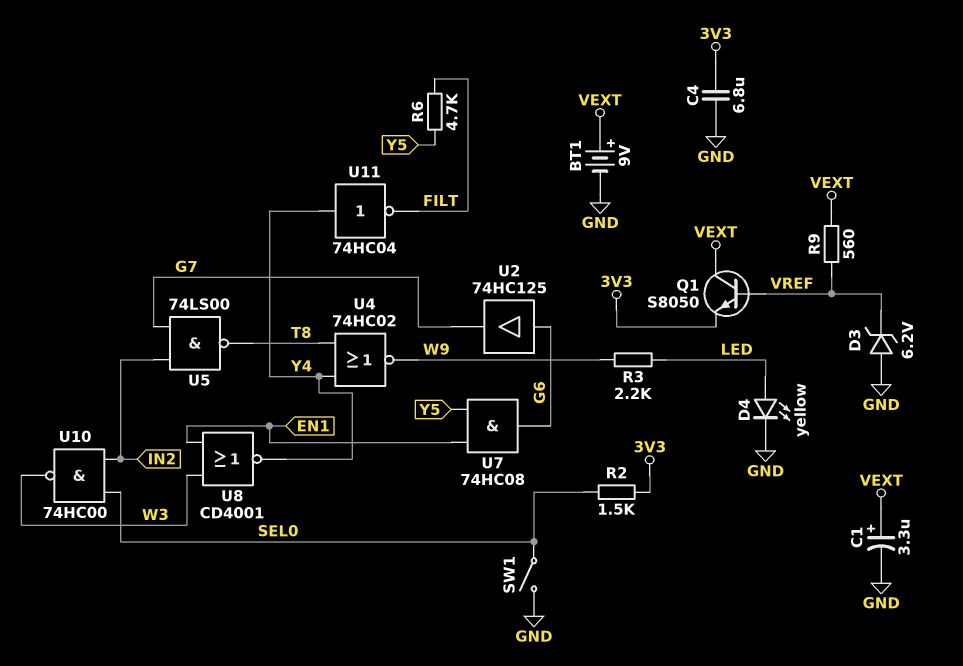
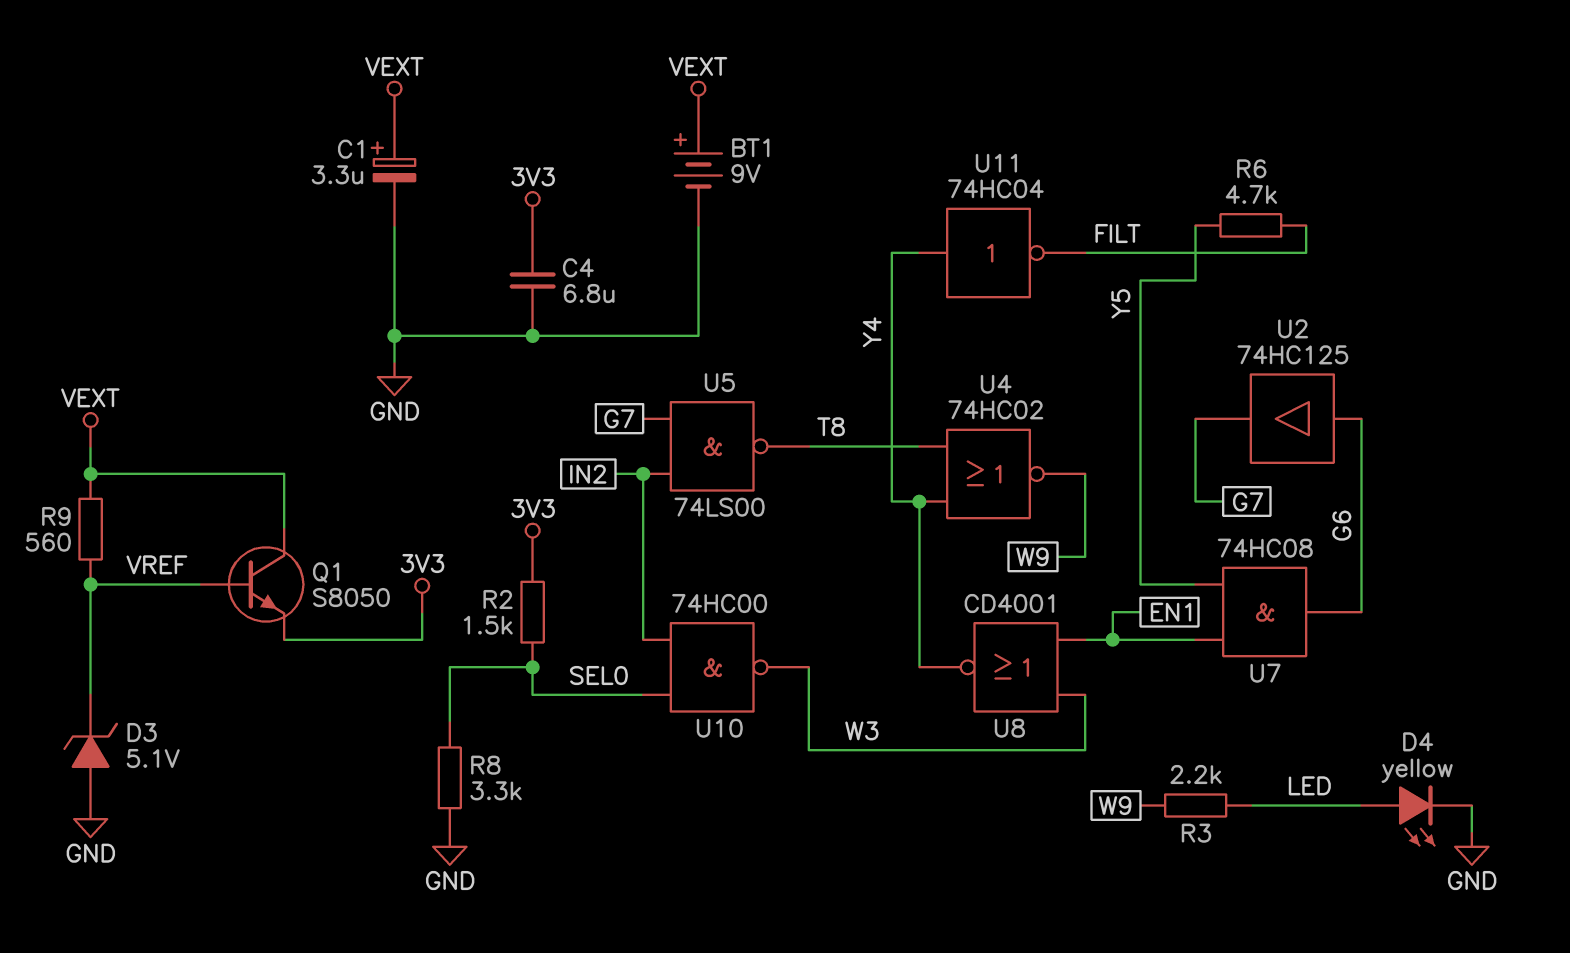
D3: zener 6.2V (A GND, K VREF) -> zener 5.1V (A GND, K VREF)
R8: none -> 3.3k (GND, SEL0)
SW1: switch (GND, SEL0) -> none

